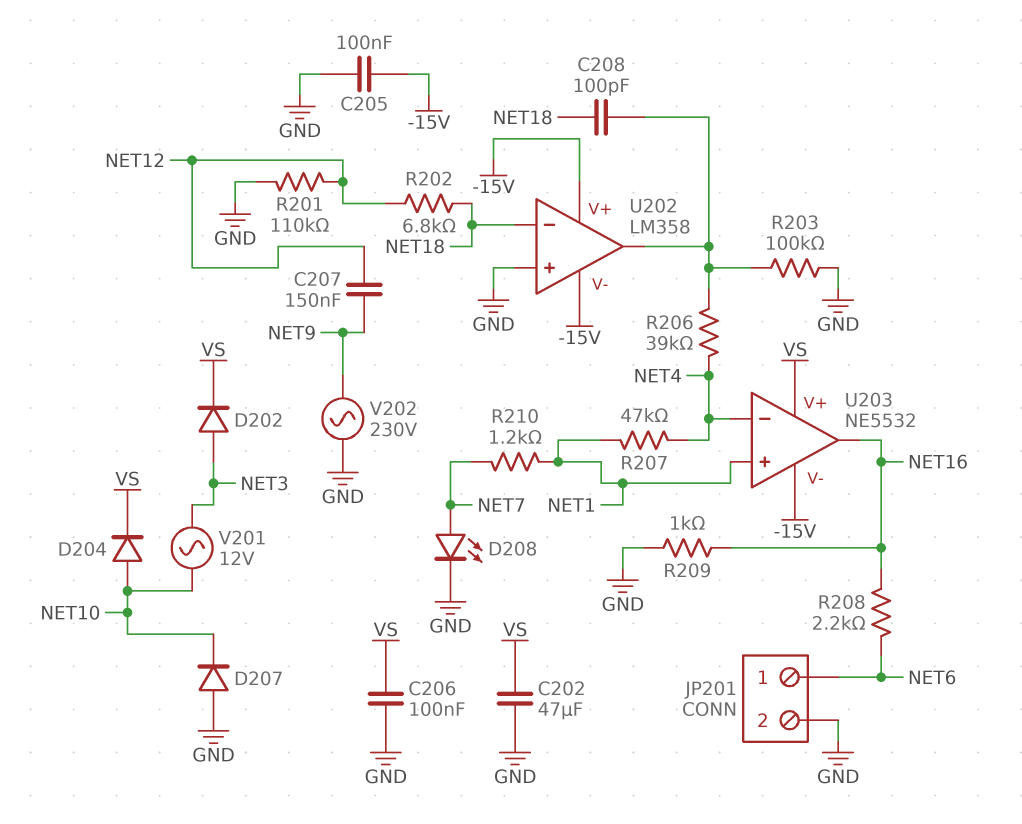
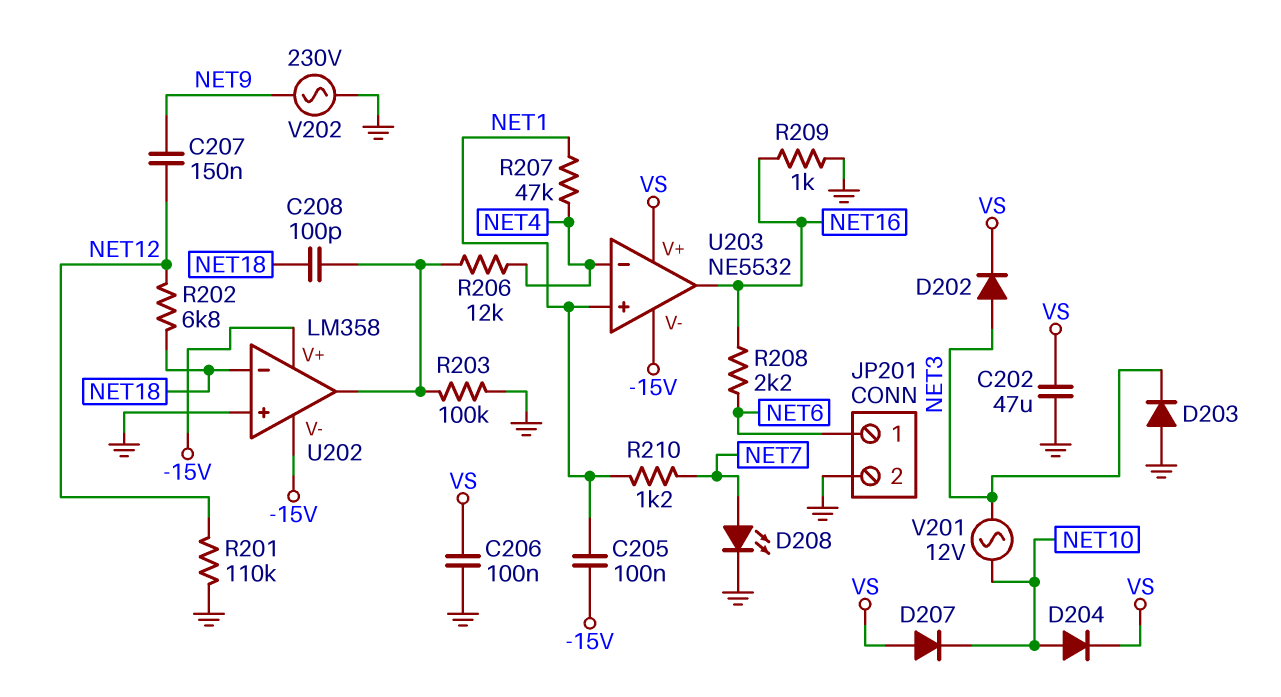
C205: 100nF (-15V, GND) -> 100nF (-15V, NET1)
D203: none -> diode (A GND, K NET3)
D207: diode (A GND, K NET10) -> diode (A VS, K NET10)
R206: 39k (NET4, U202/out) -> 12k (NET4, U202/out)

